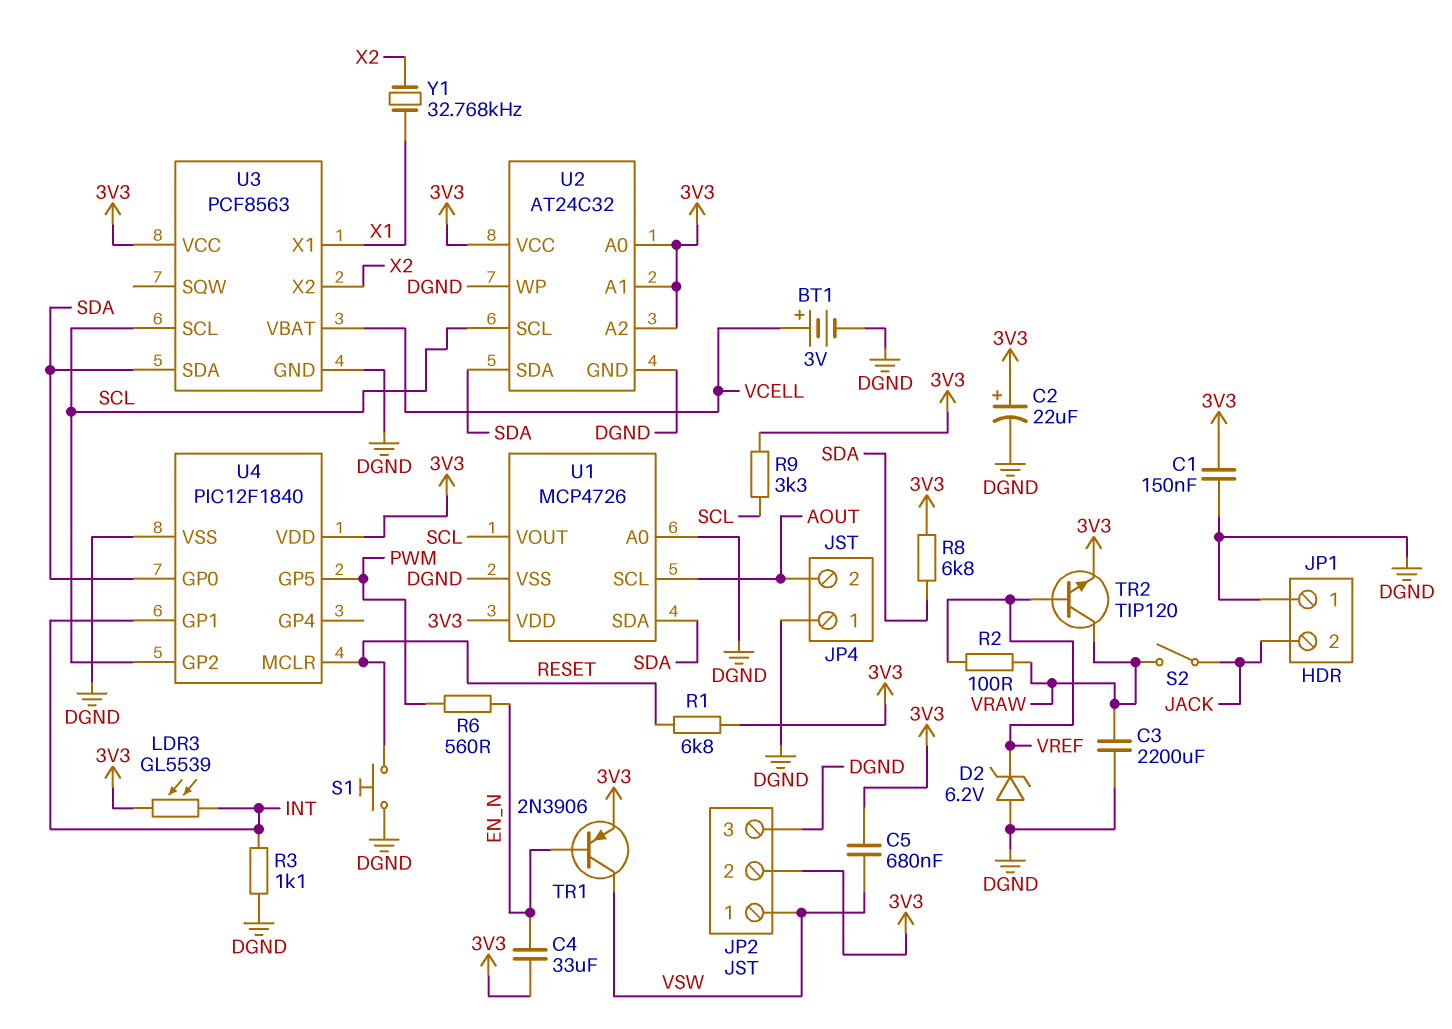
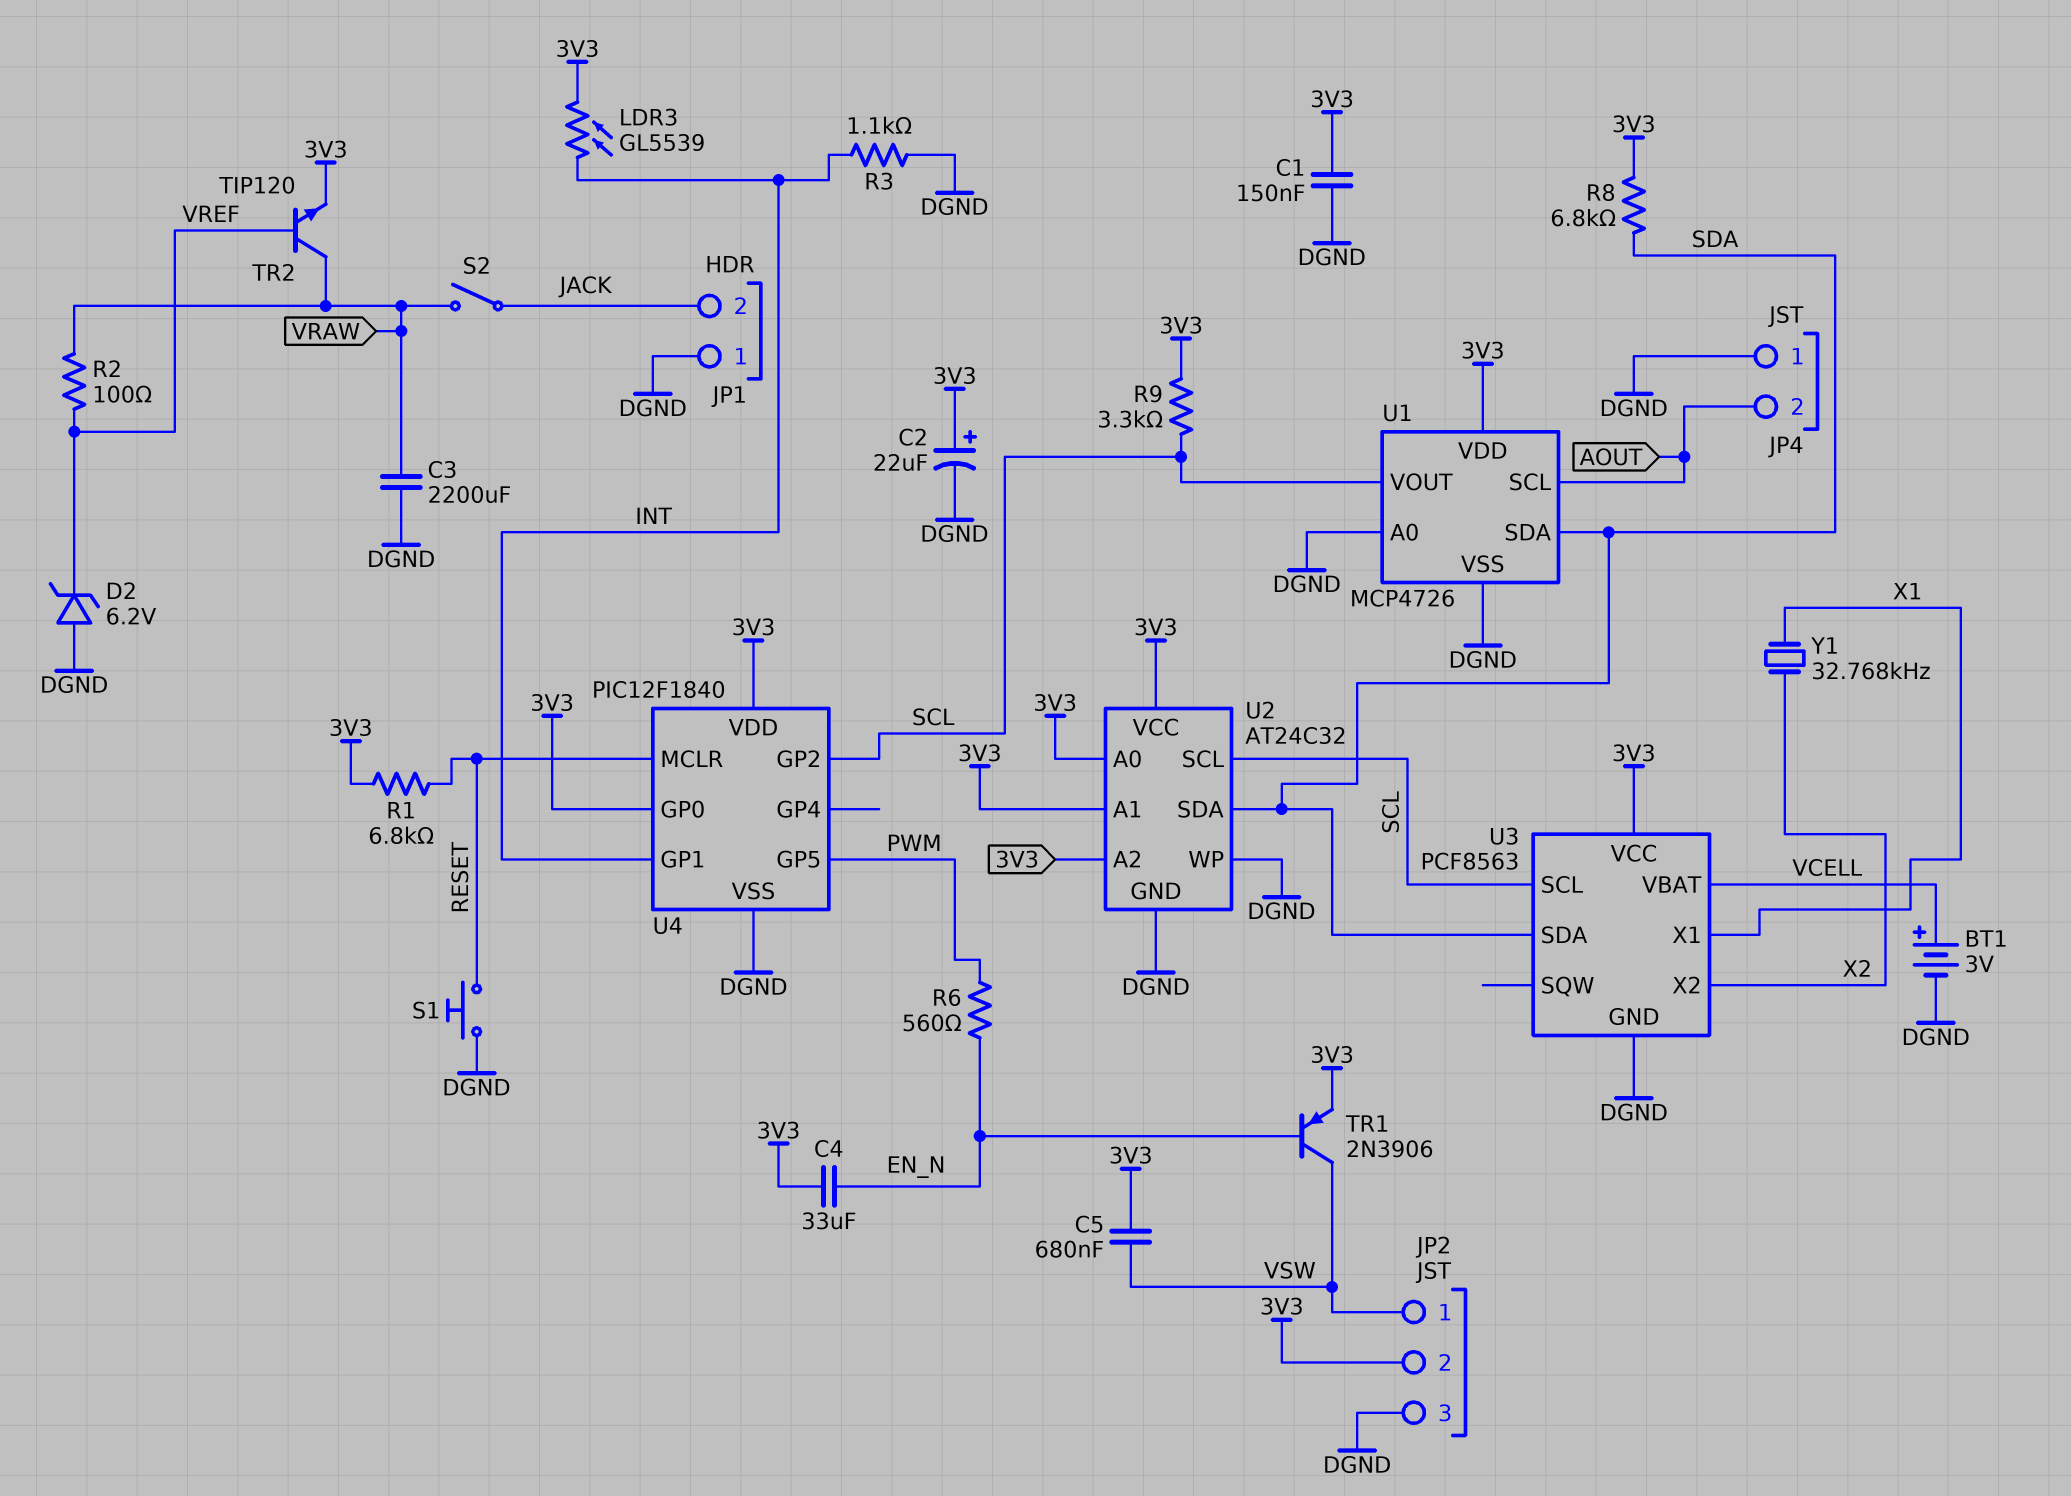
U4 pin GP0: SDA -> 3V3

